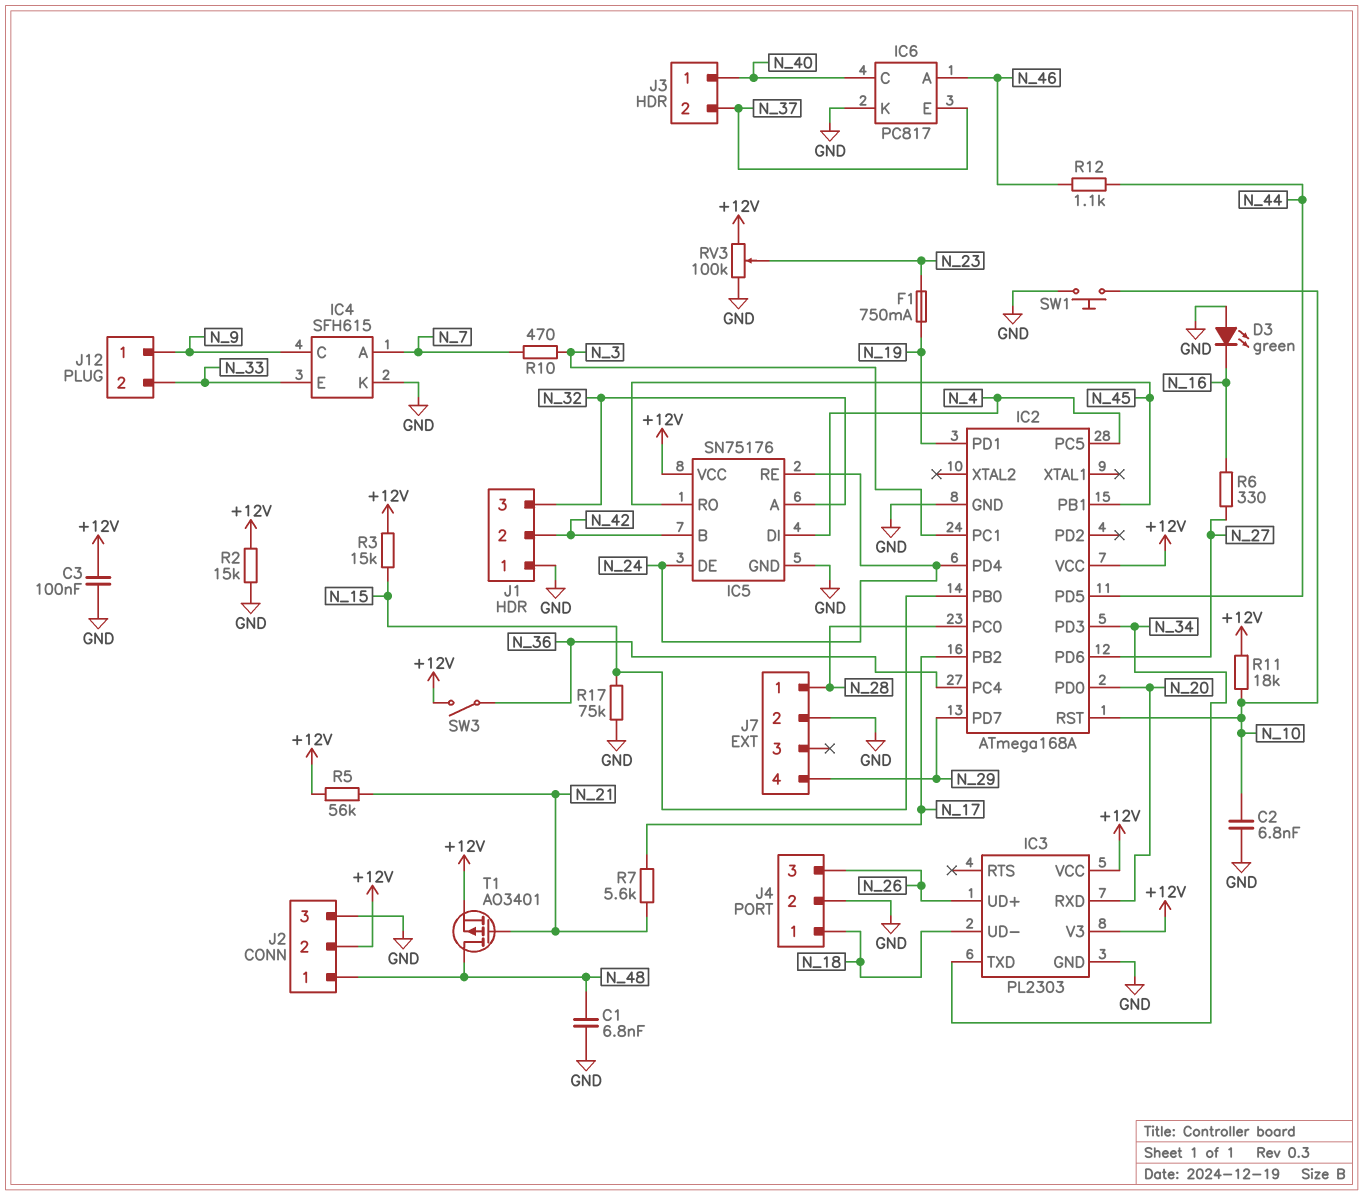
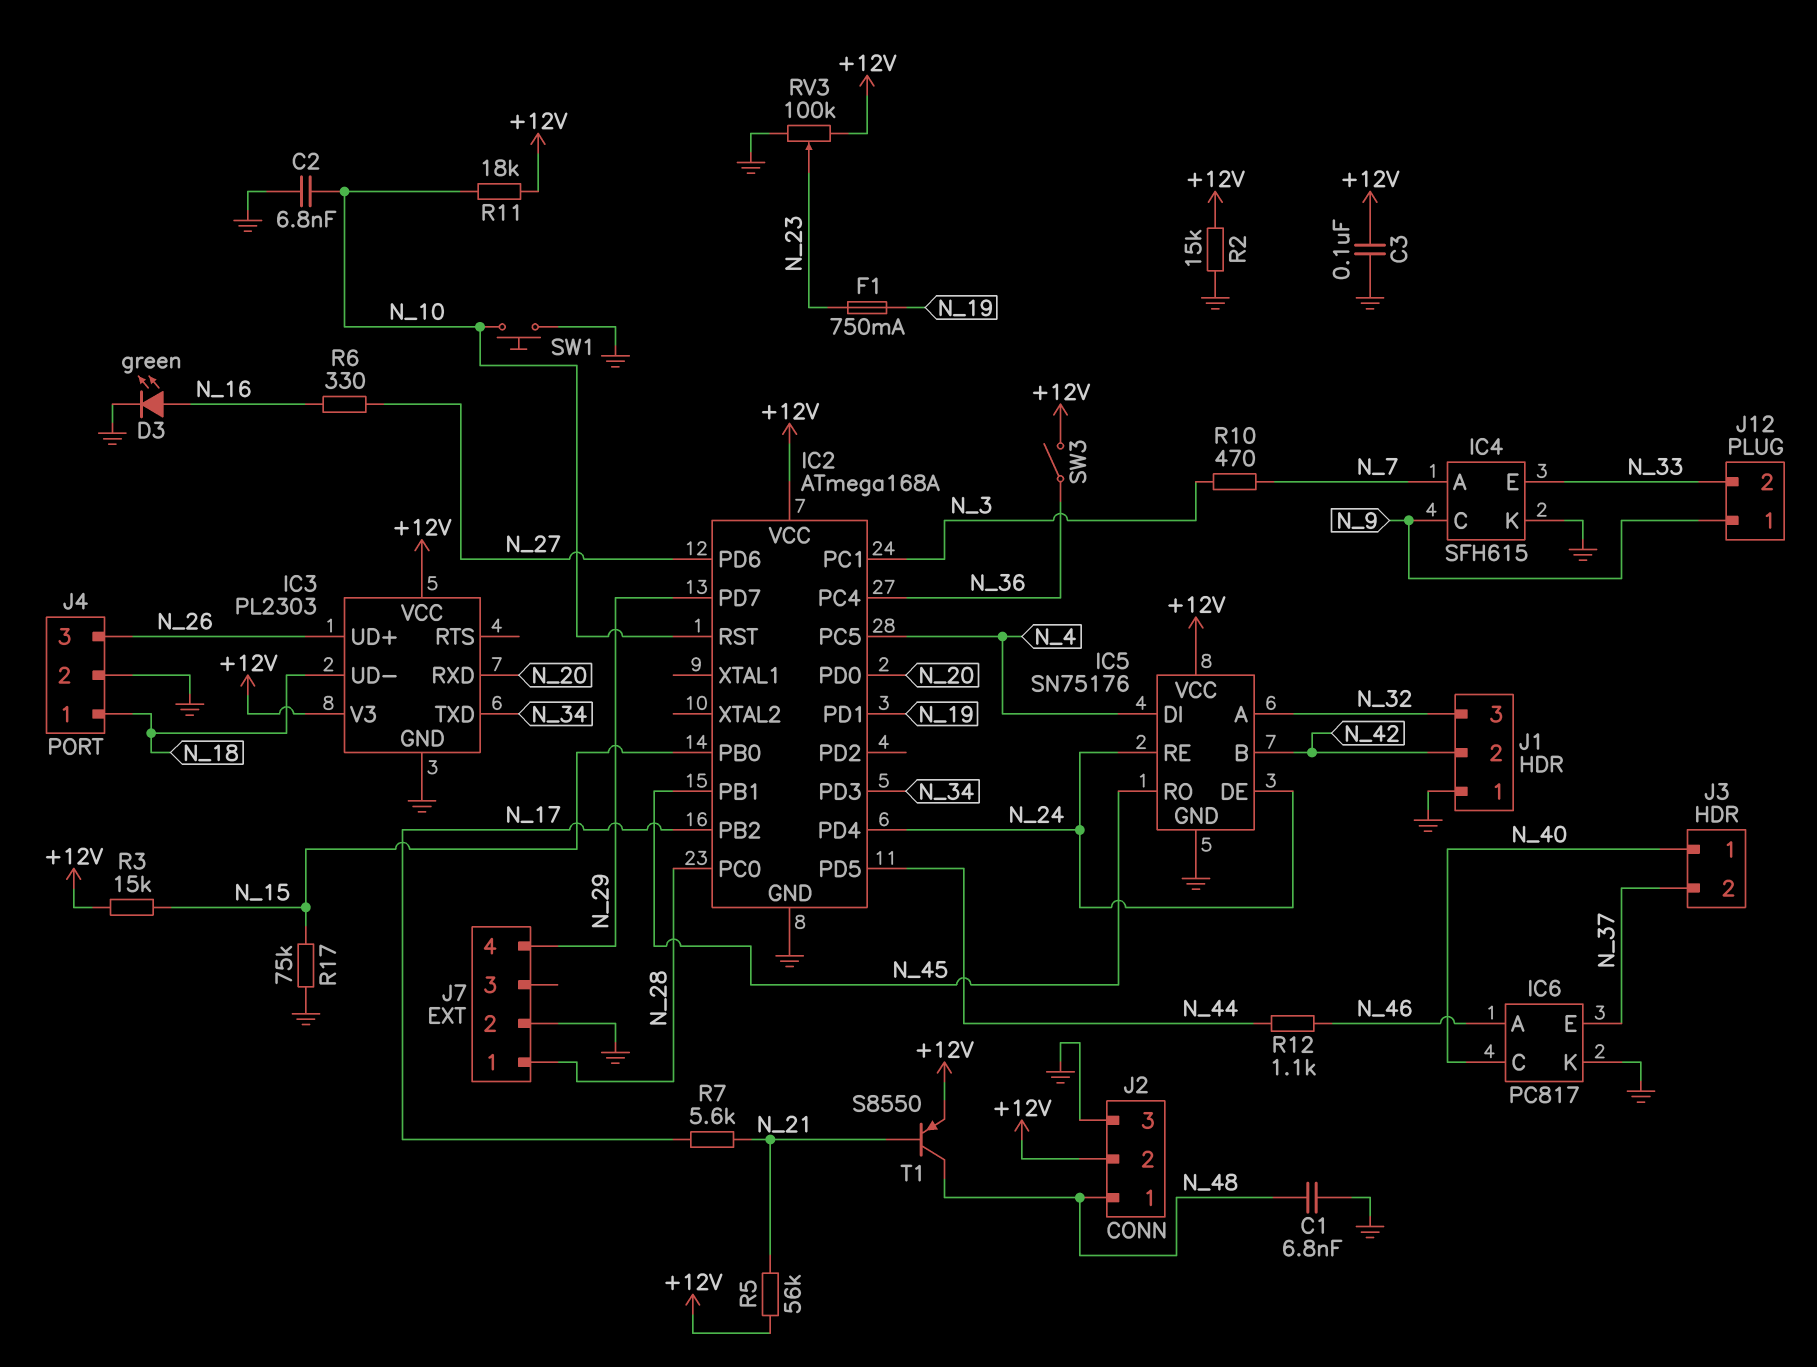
D3: LED green (A GND, K N_16) -> LED green (A N_16, K GND)
T1: PMOS AO3401 (G N_21, D N_48, S +12V) -> PNP S8550 (B N_21, C N_48, E +12V)

